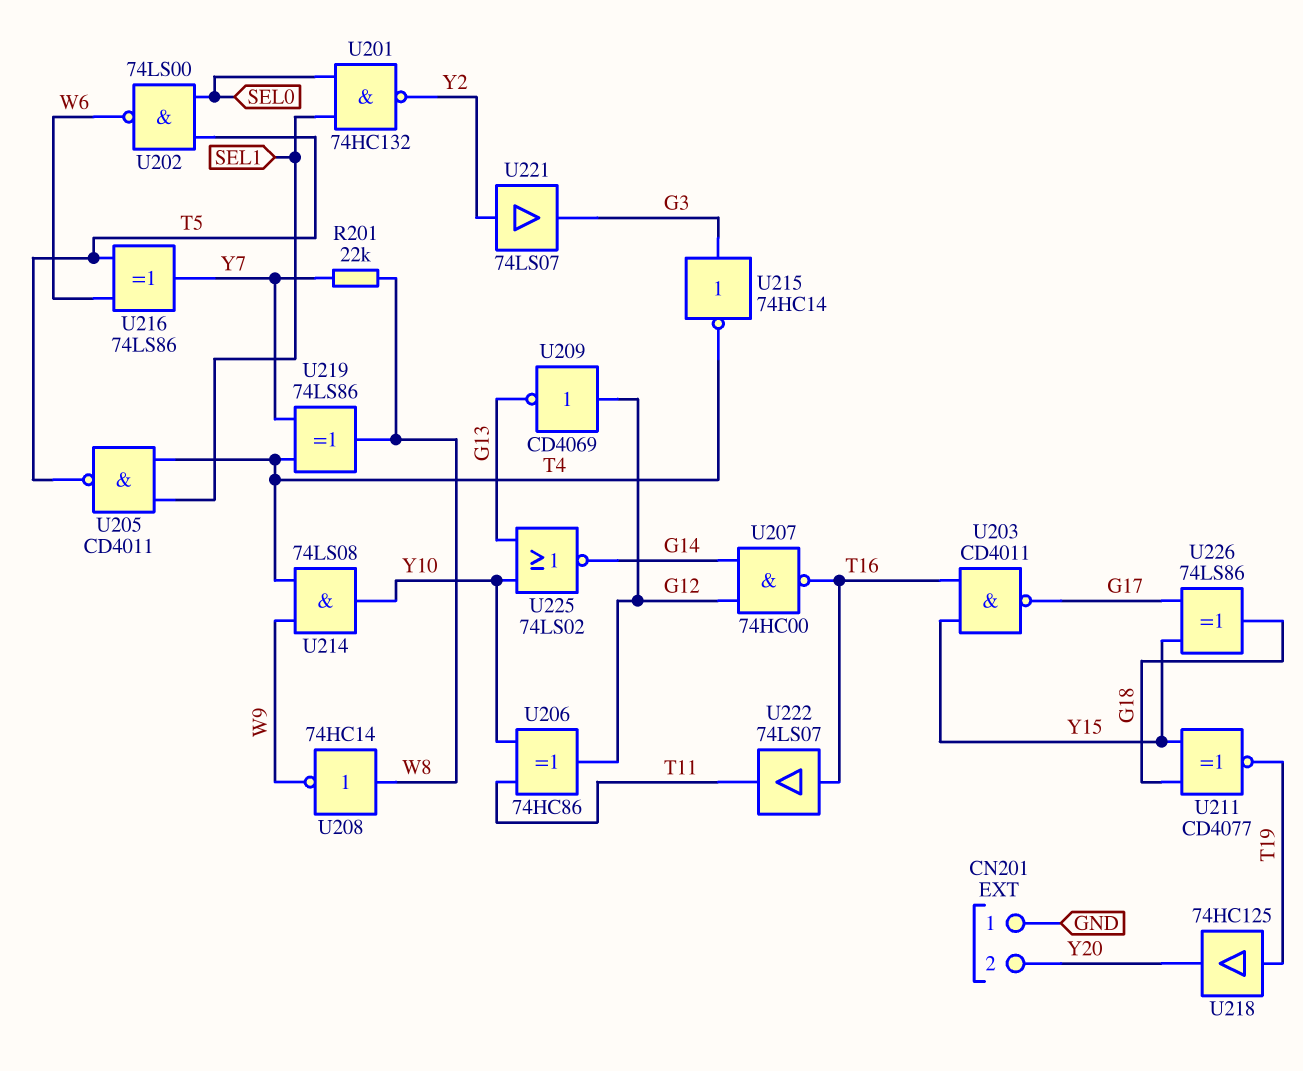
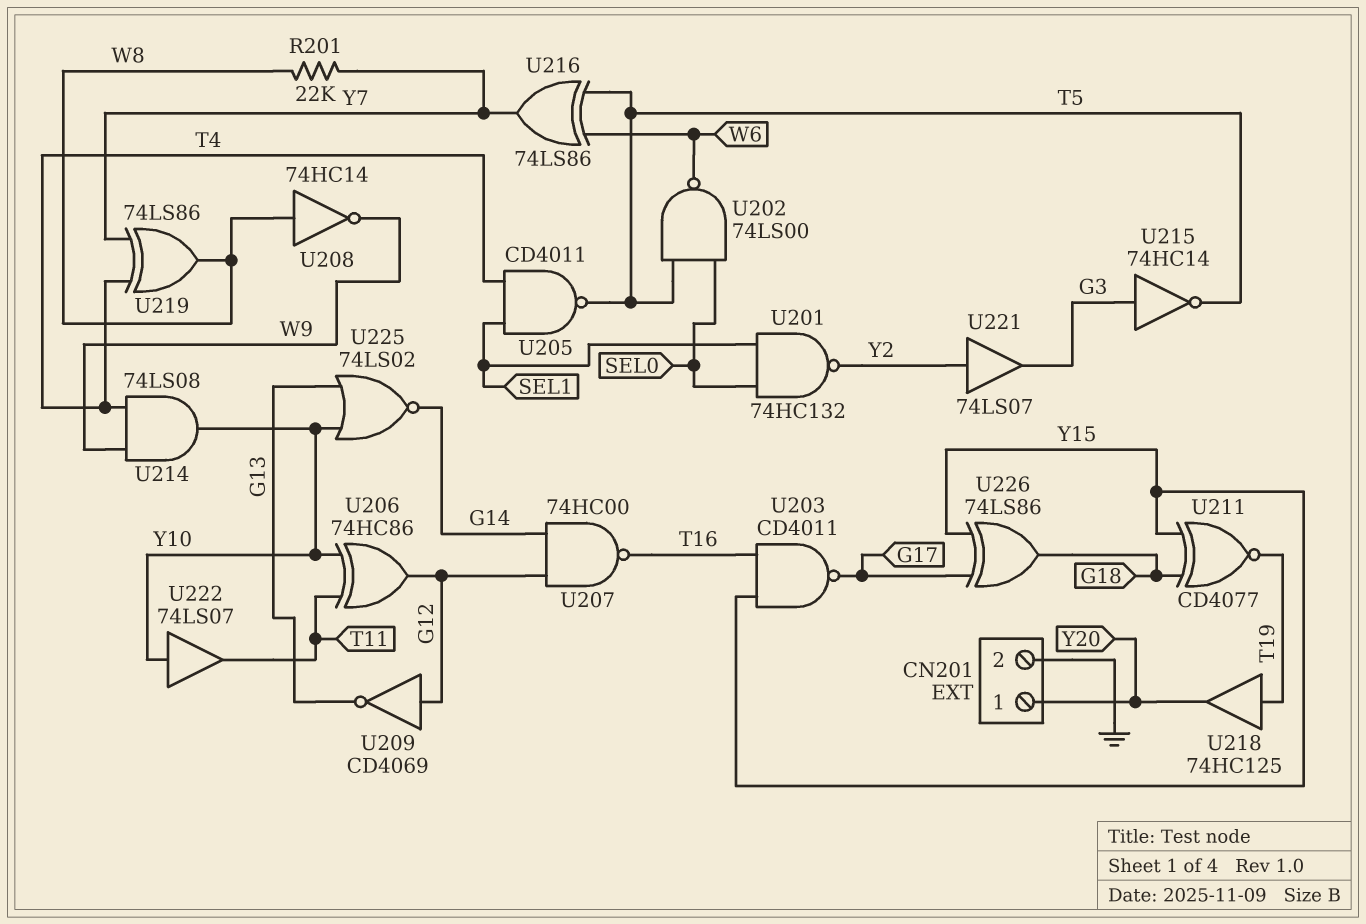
CN201 pin 1: GND -> Y20
CN201 pin 2: Y20 -> GND
U215: NOT 74HC14 (in G3, out T4) -> NOT 74HC14 (in G3, out T5)
U222: buffer 74LS07 (in T16, out T11) -> buffer 74LS07 (in Y10, out T11)

